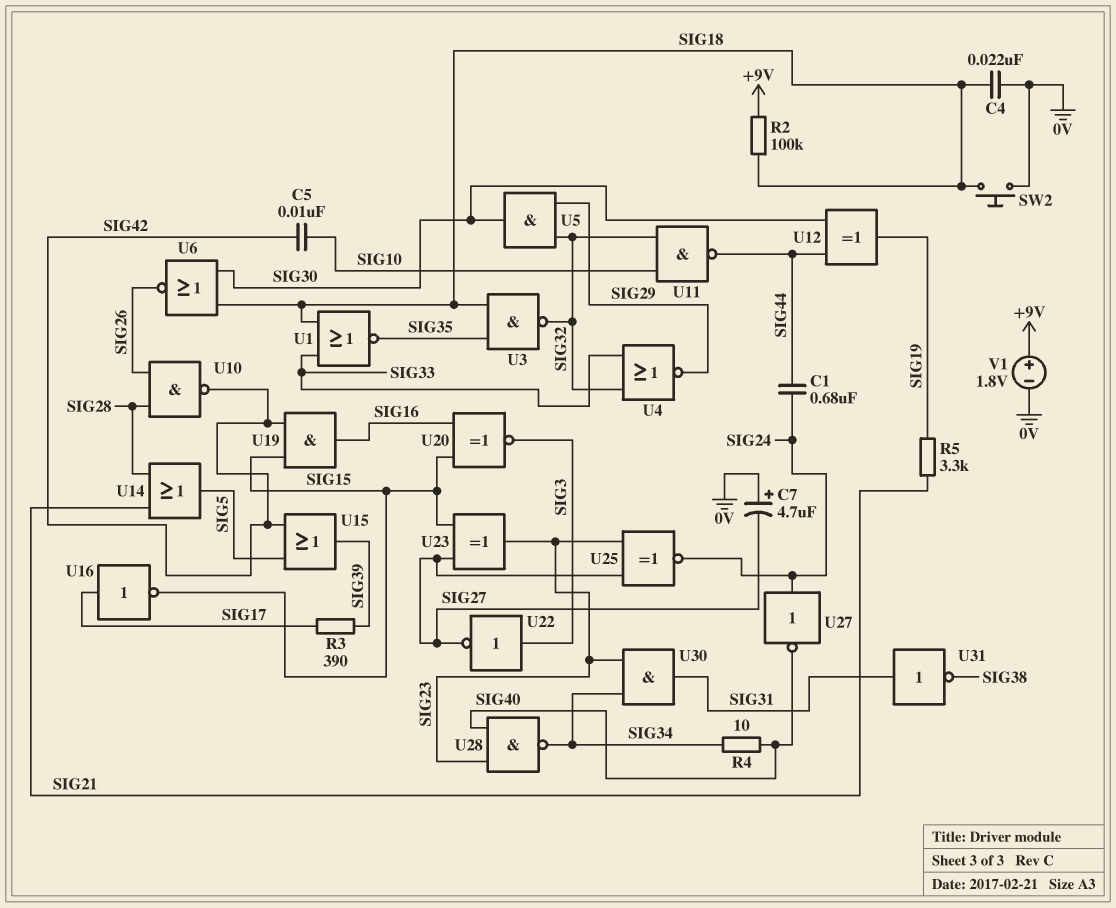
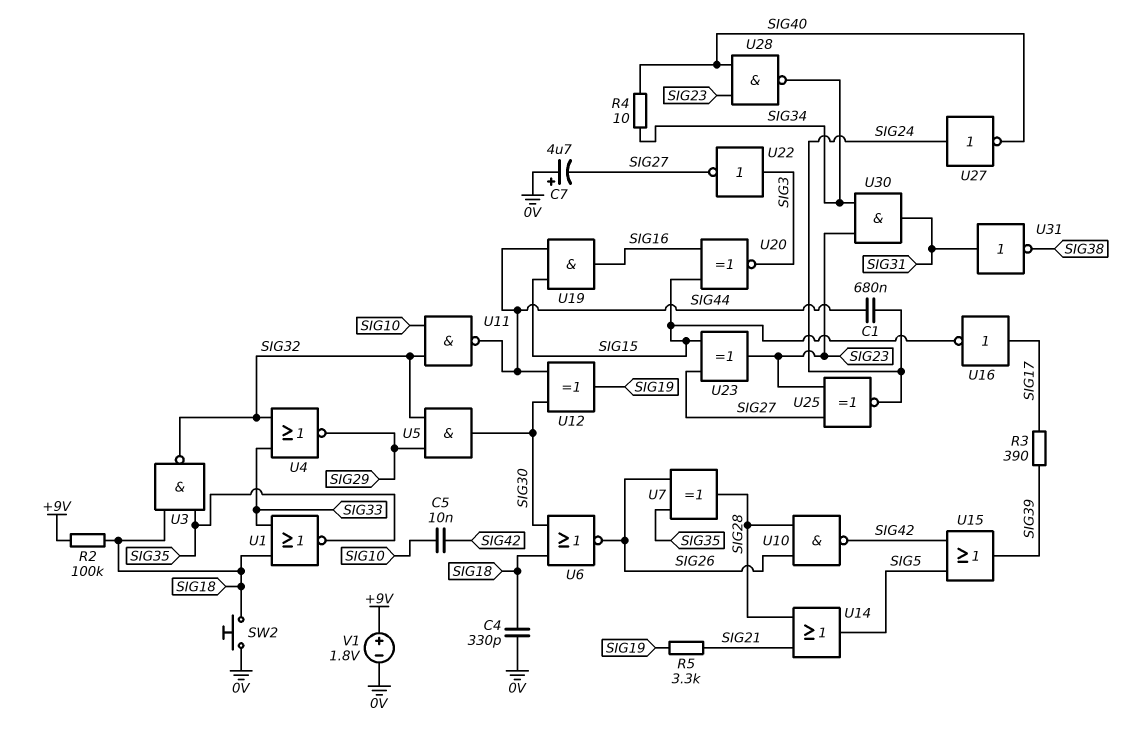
C4: 22nF (0V, SIG18) -> 330pF (0V, SIG18)
U7: none -> XOR (in SIG26, in SIG35, out SIG28)
U19: AND (in SIG15, in SIG42, out SIG16) -> AND (in SIG15, in SIG44, out SIG16)

